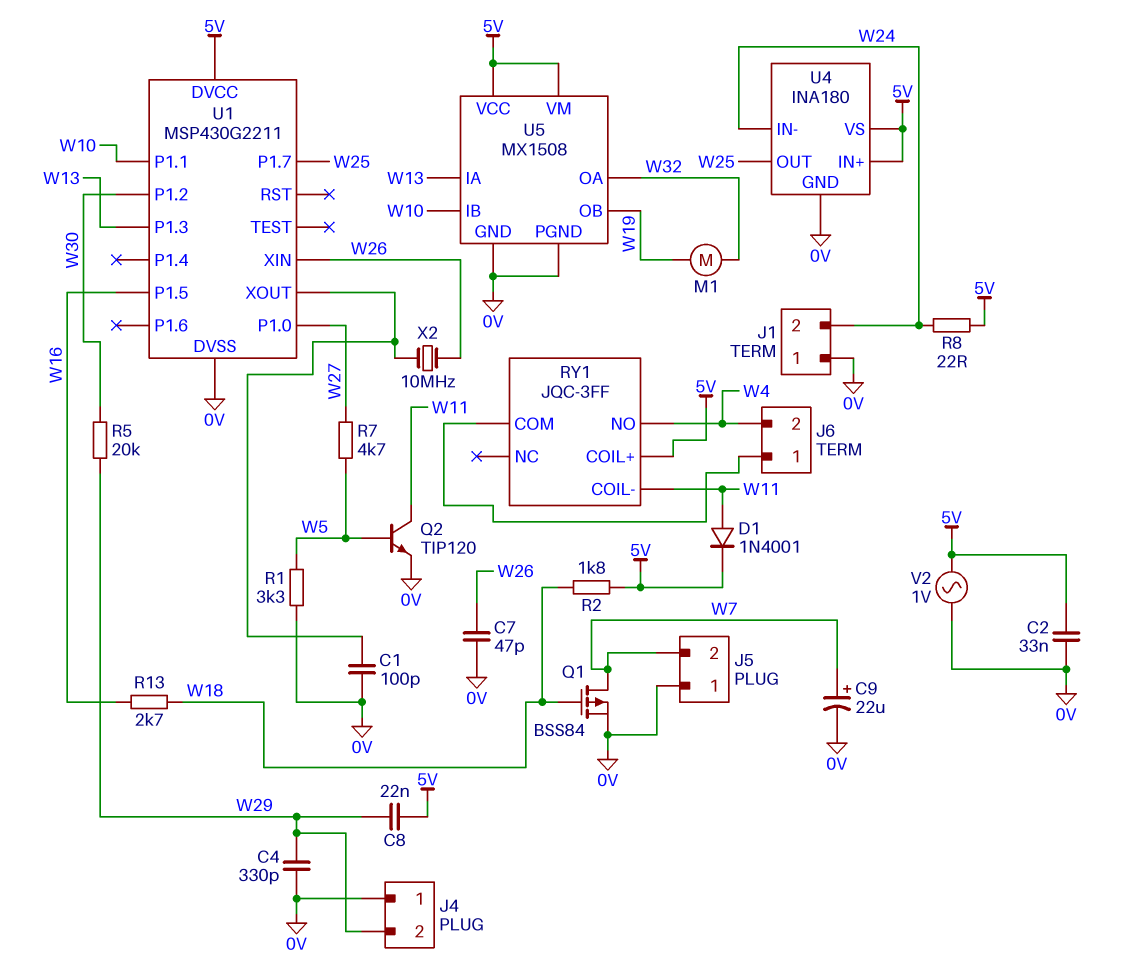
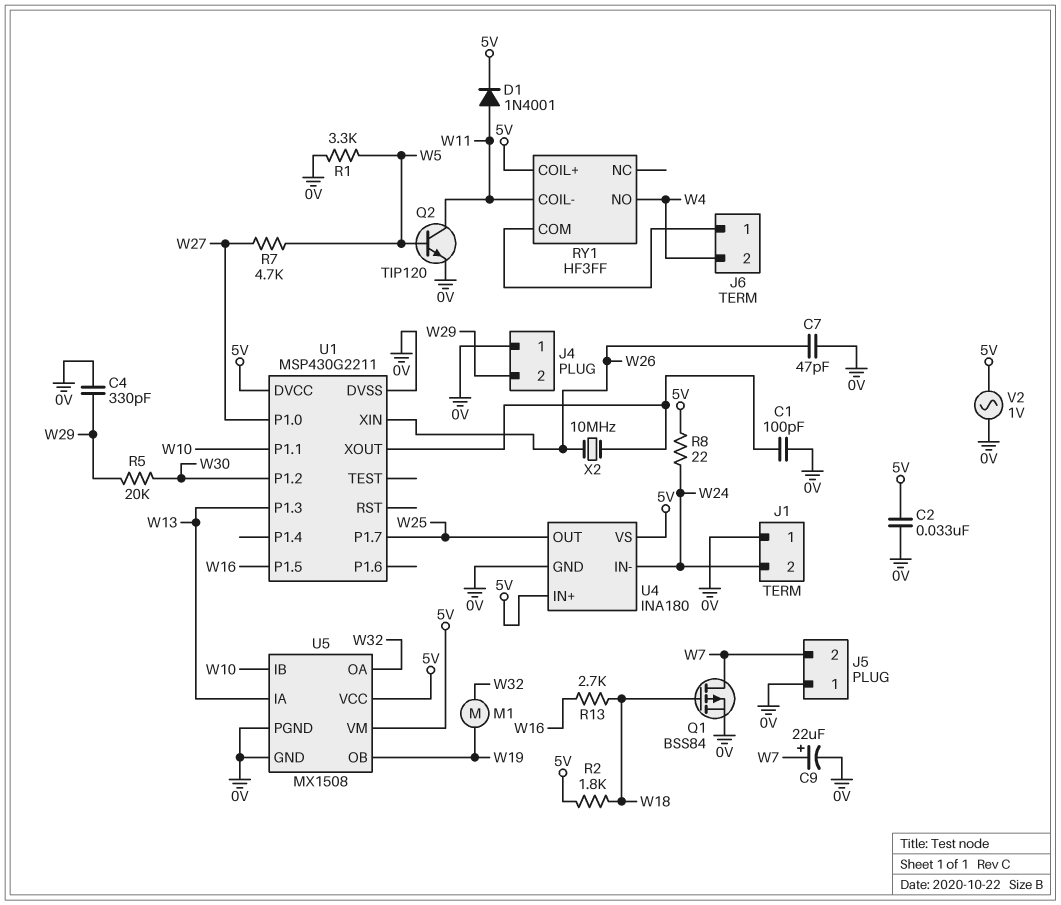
C8: 22nF (5V, W29) -> none
RY1: JQC-3FF -> HF3FF

